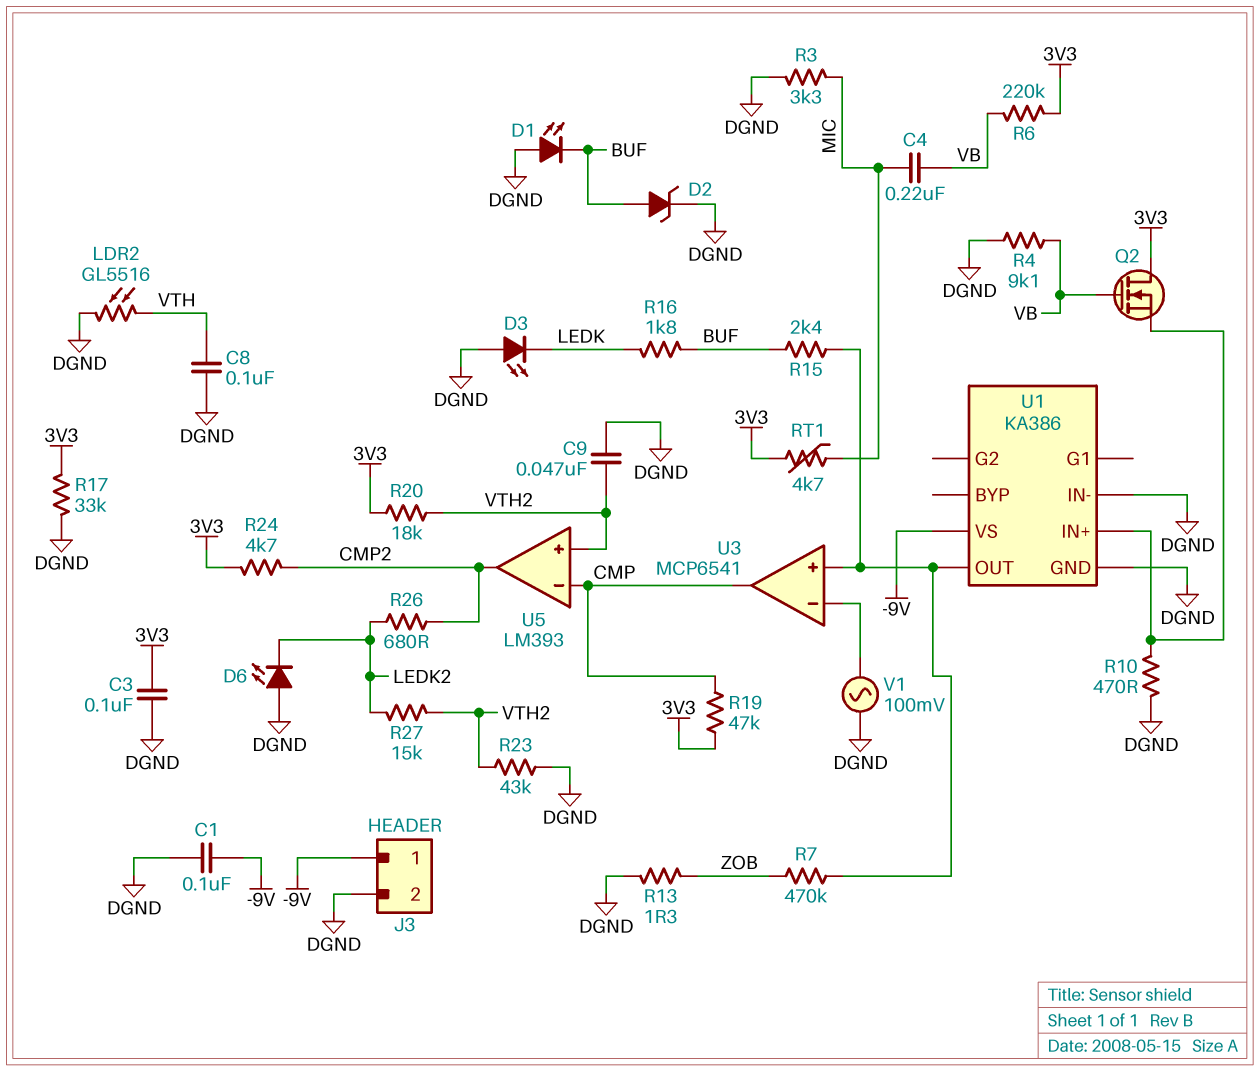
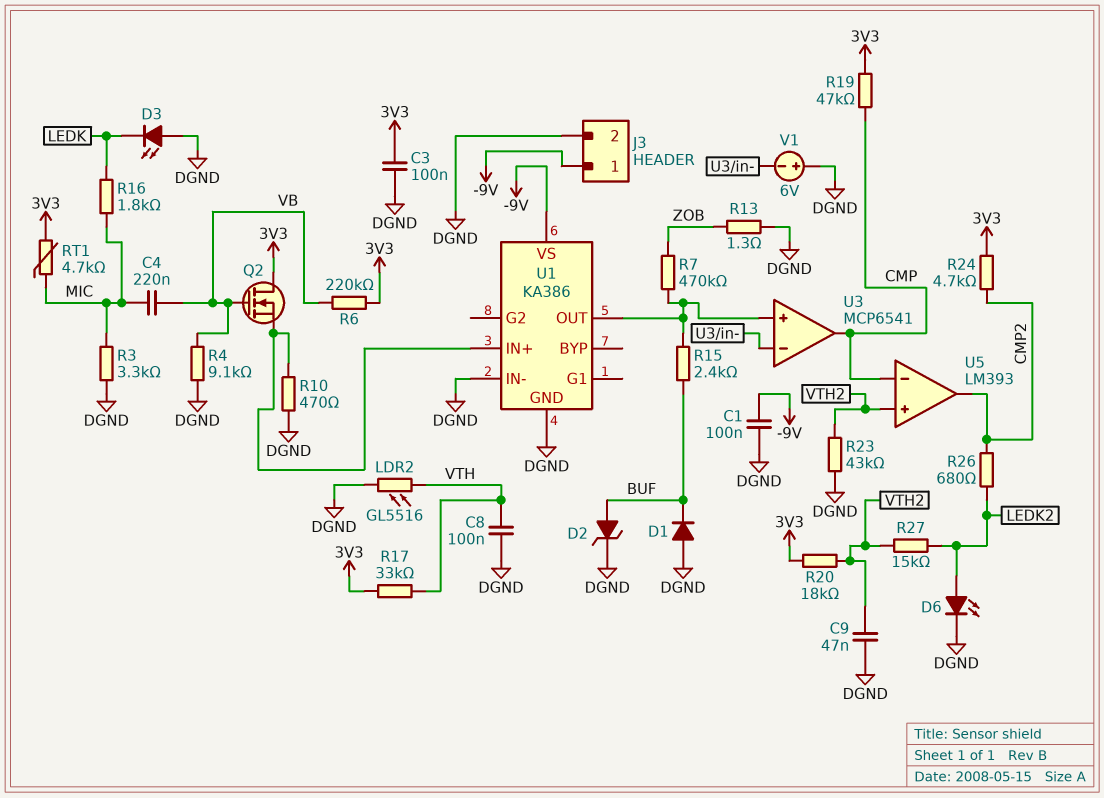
D1: LED (A DGND, K BUF) -> diode (A DGND, K BUF)
D6: LED (A DGND, K LEDK2) -> LED (A LEDK2, K DGND)
R16: 1.8k (BUF, LEDK) -> 1.8k (LEDK, MIC)
R17: 33k (3V3, DGND) -> 33k (3V3, VTH)
V1: AC 100mV (DGND, U3/in-) -> 6V (plus DGND, minus U3/in-)

